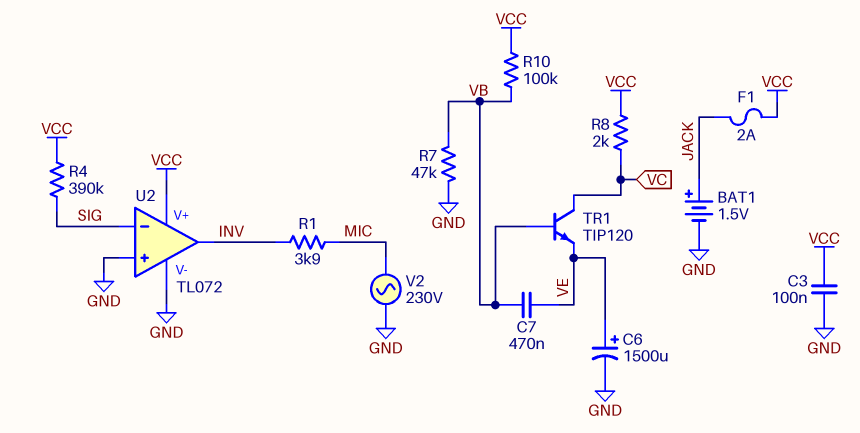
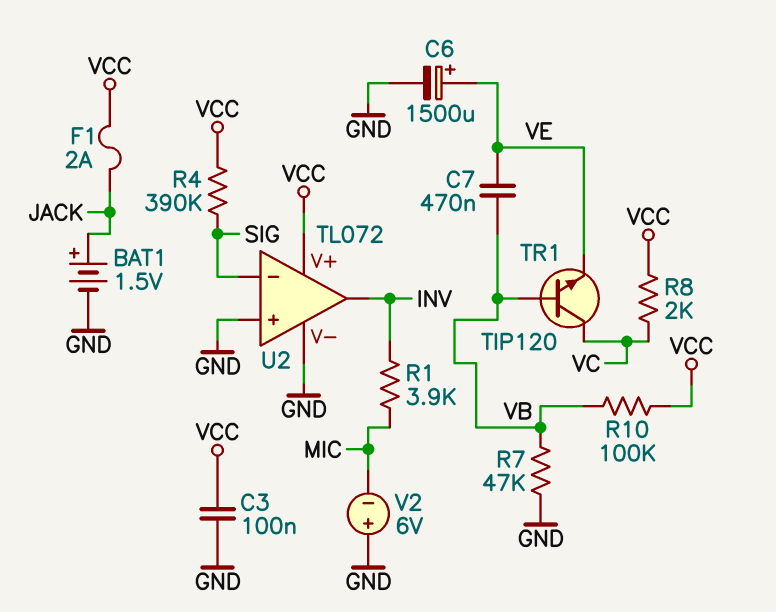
V2: AC 230V (GND, MIC) -> 6V (plus GND, minus MIC)

